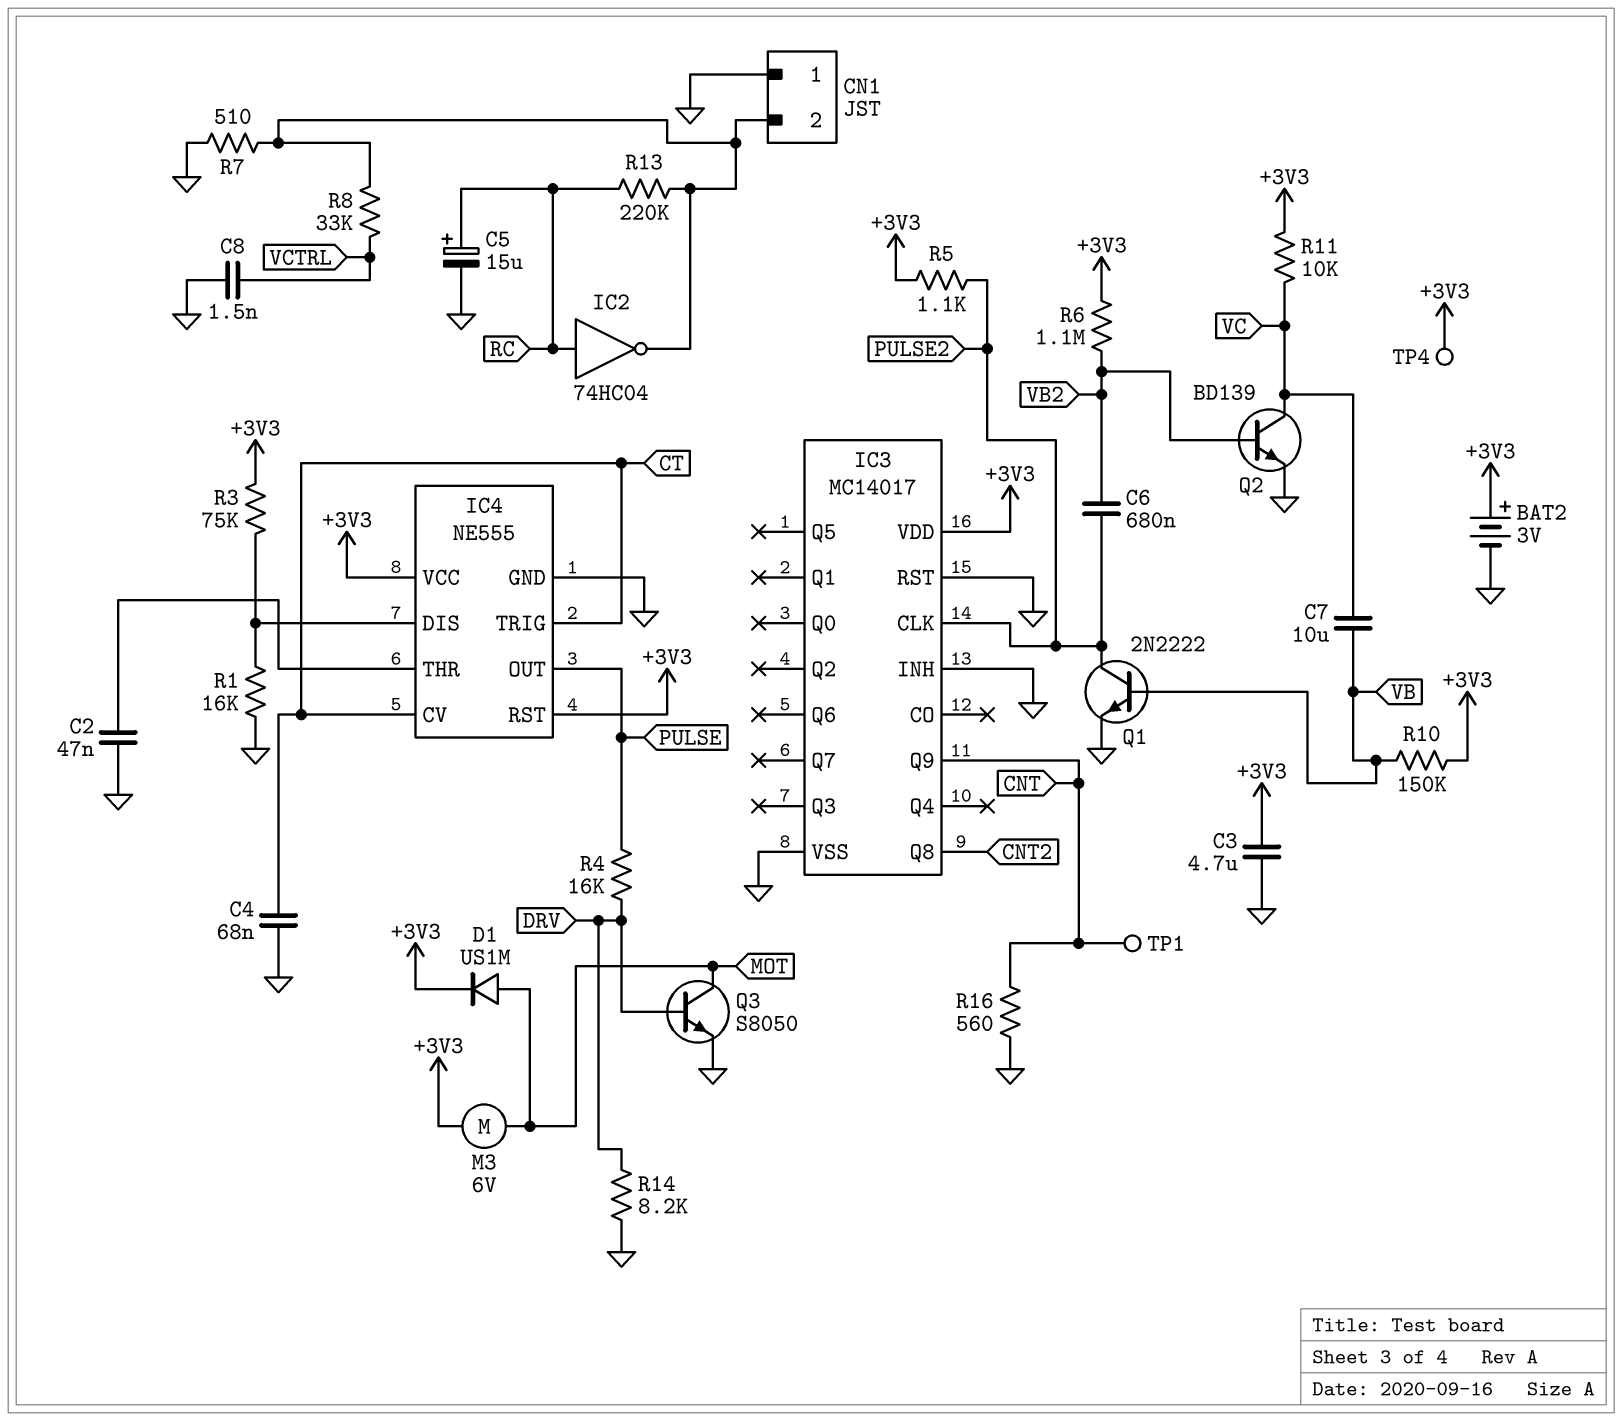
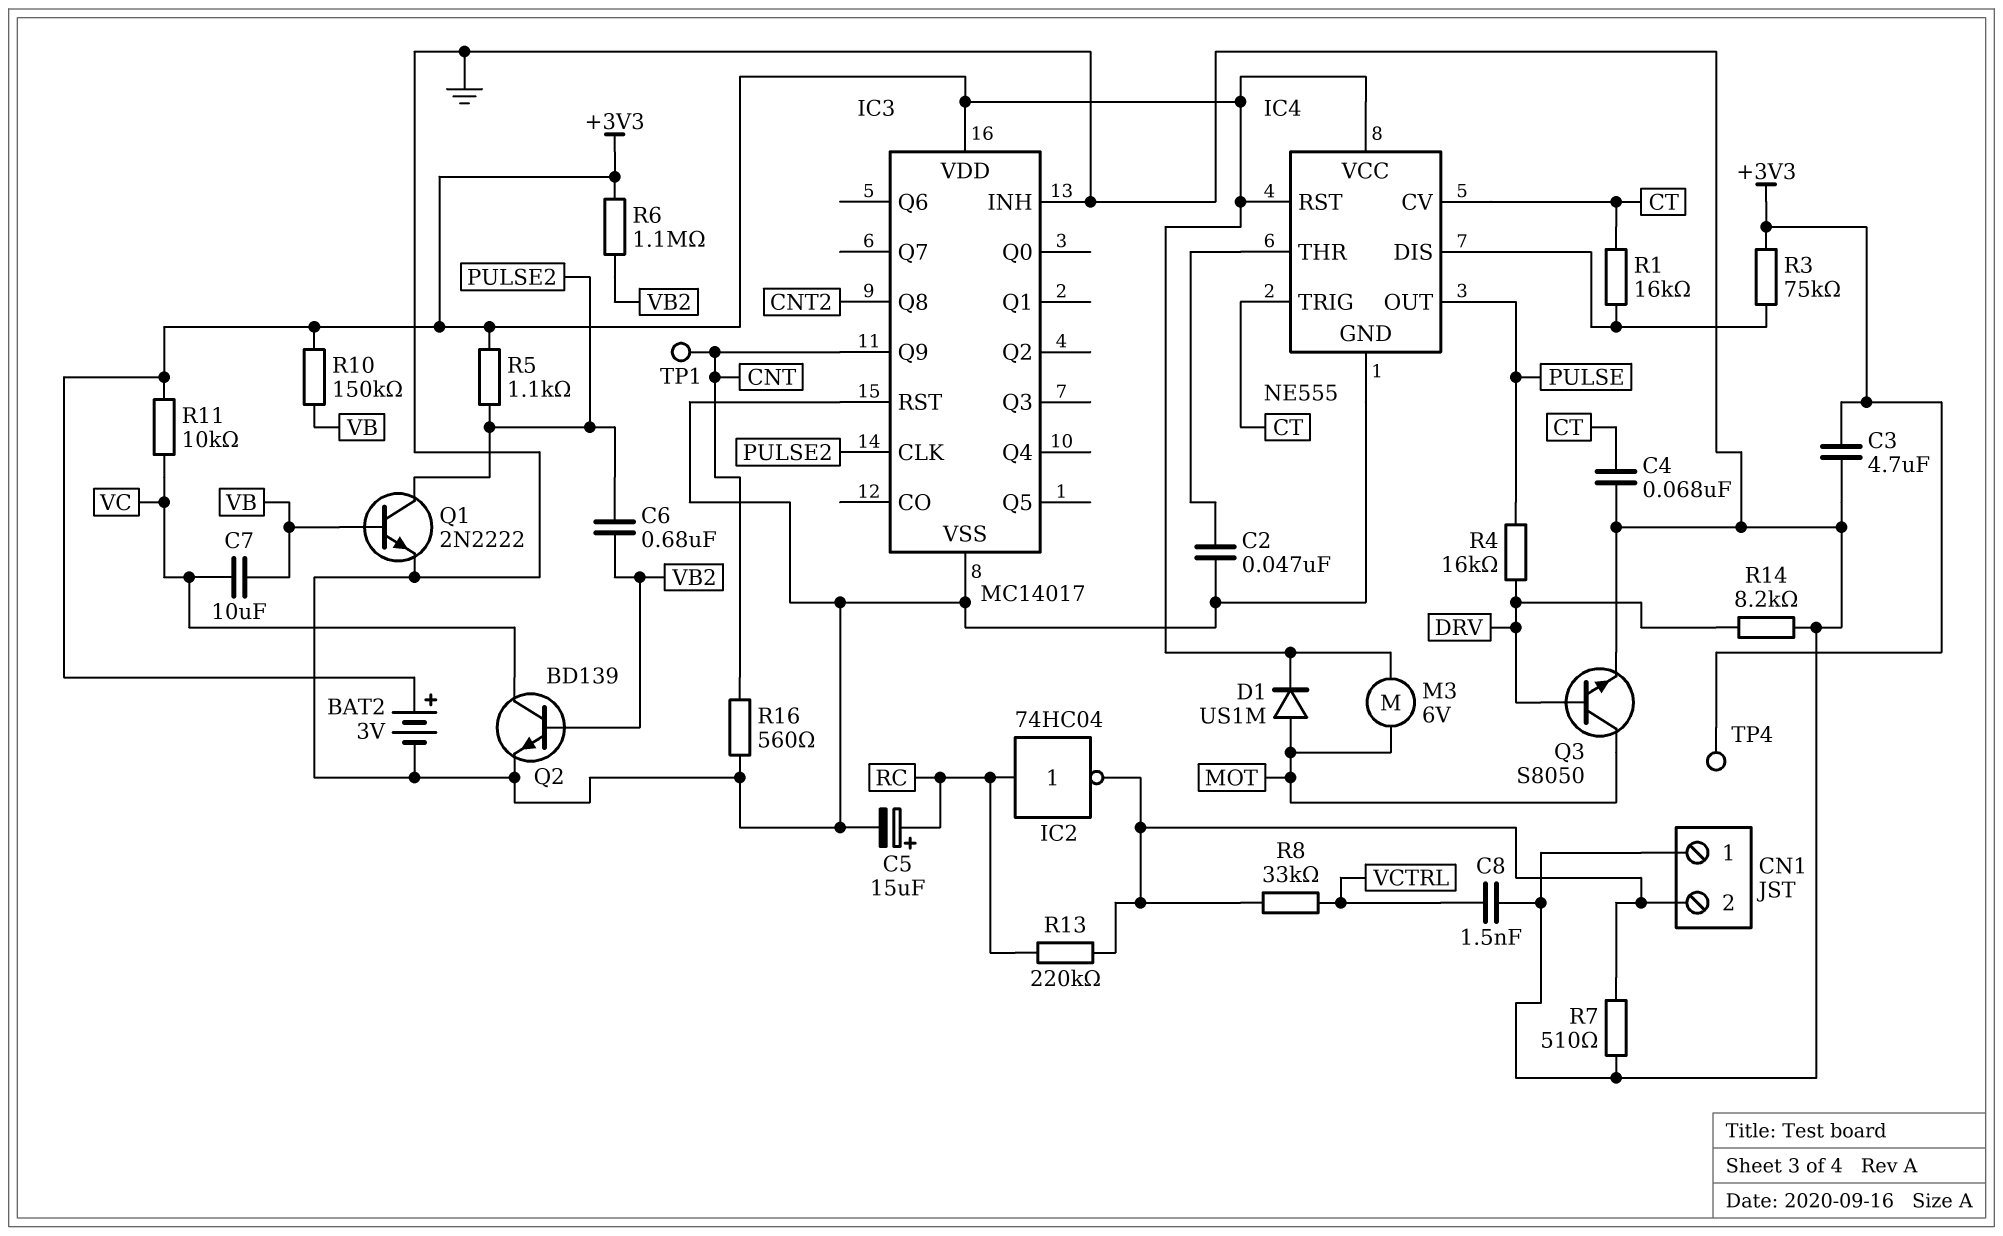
R1: 16k (GND, IC4/DIS) -> 16k (CT, IC4/DIS)

